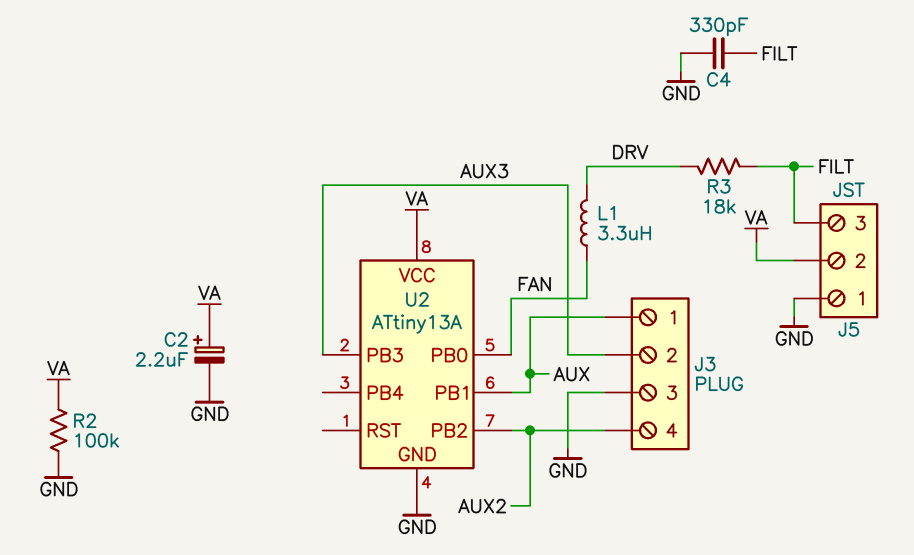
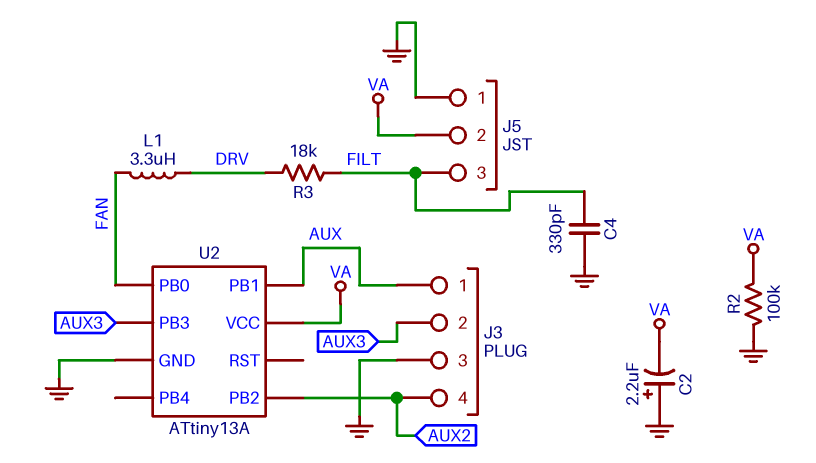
C2: 2.2uF (plus VA, minus GND) -> 2.2uF (plus GND, minus VA)

